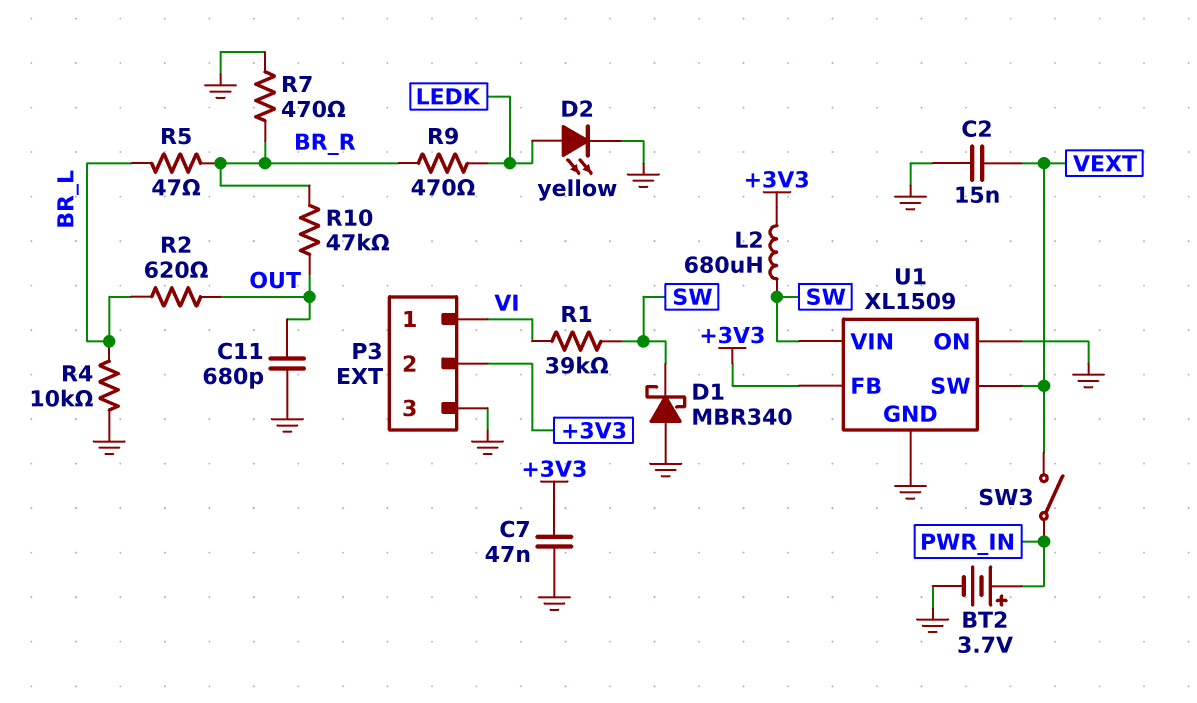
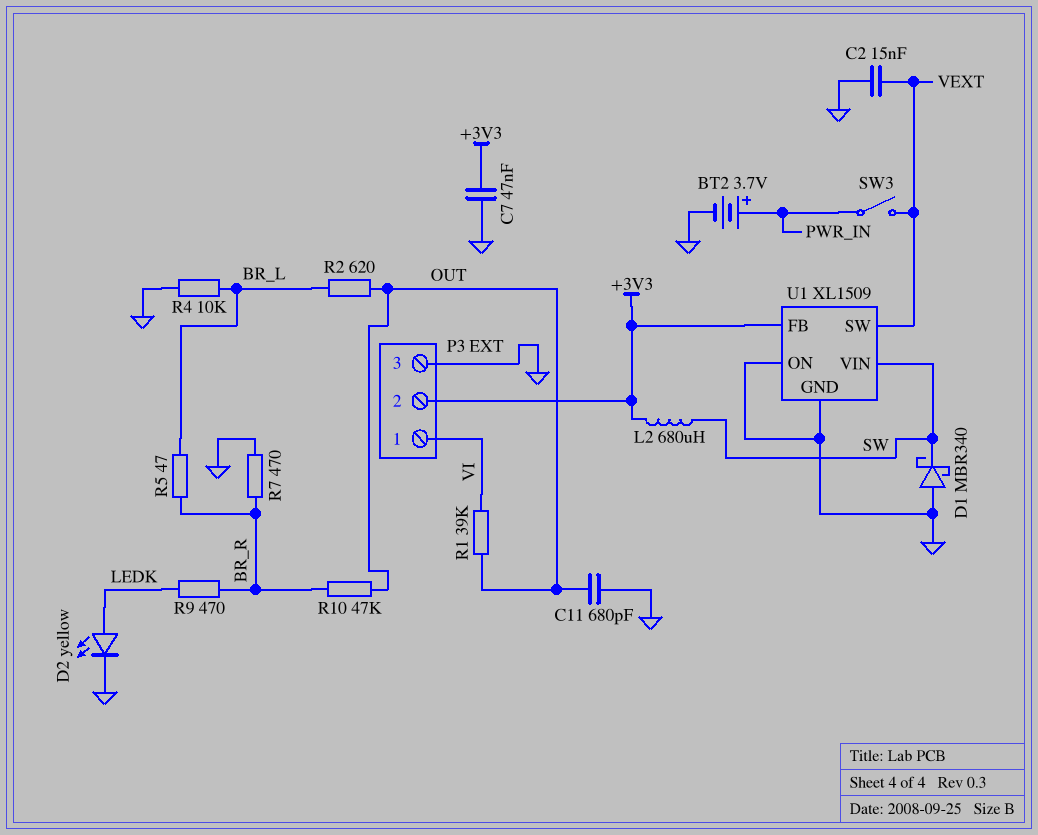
R1: 39k (SW, VI) -> 39k (OUT, VI)

